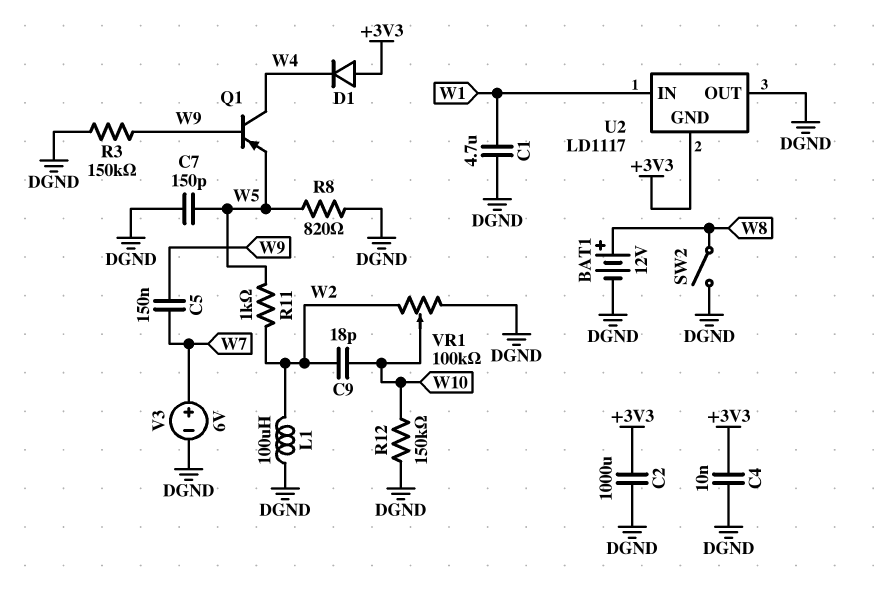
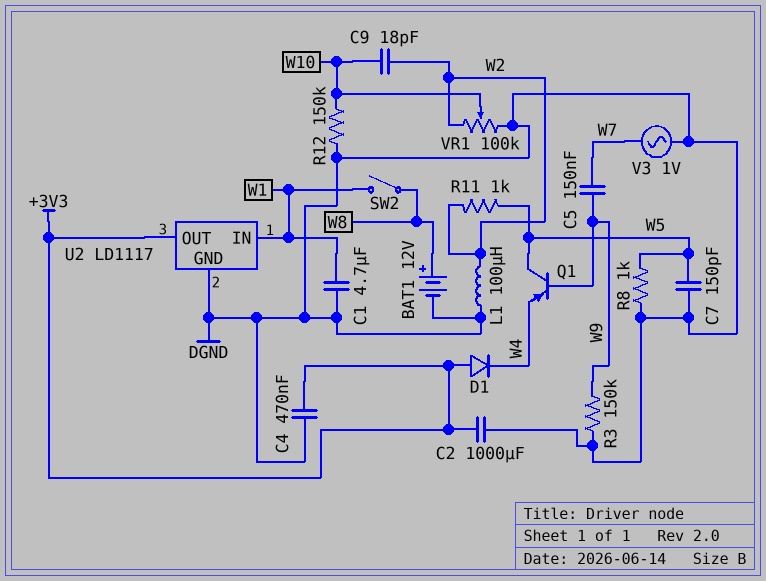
C4: 10nF (+3V3, DGND) -> 470nF (+3V3, DGND)
Q1: PNP (B W9, C W4, E W5) -> PNP (B W9, C W5, E W4)
R8: 820 (DGND, W5) -> 1k (DGND, W5)
SW2: switch (DGND, W8) -> switch (W1, W8)
U2 pin GND: +3V3 -> DGND
U2 pin OUT: DGND -> +3V3
V3: 6V (plus W7, minus DGND) -> AC 1V (DGND, W7)

